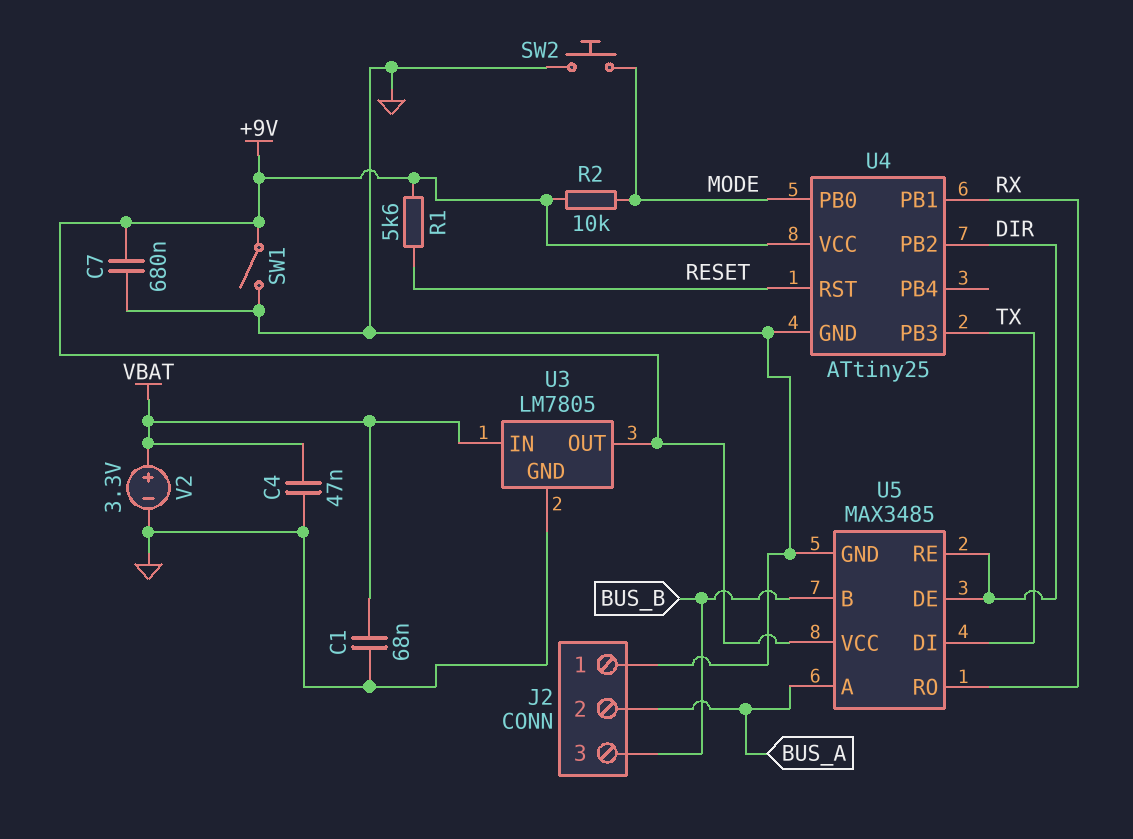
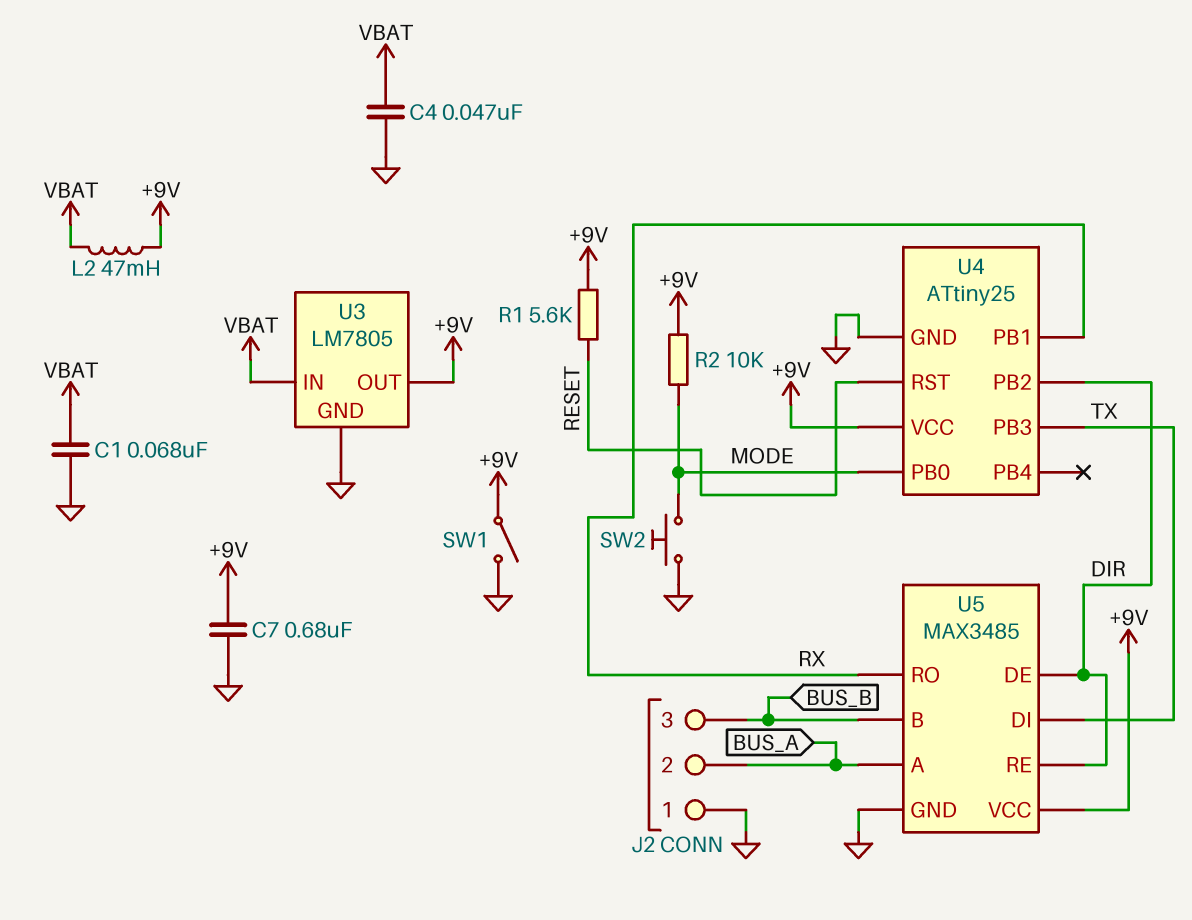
L2: none -> 47mH (+9V, VBAT)
V2: 3.3V (plus VBAT, minus GND) -> none

